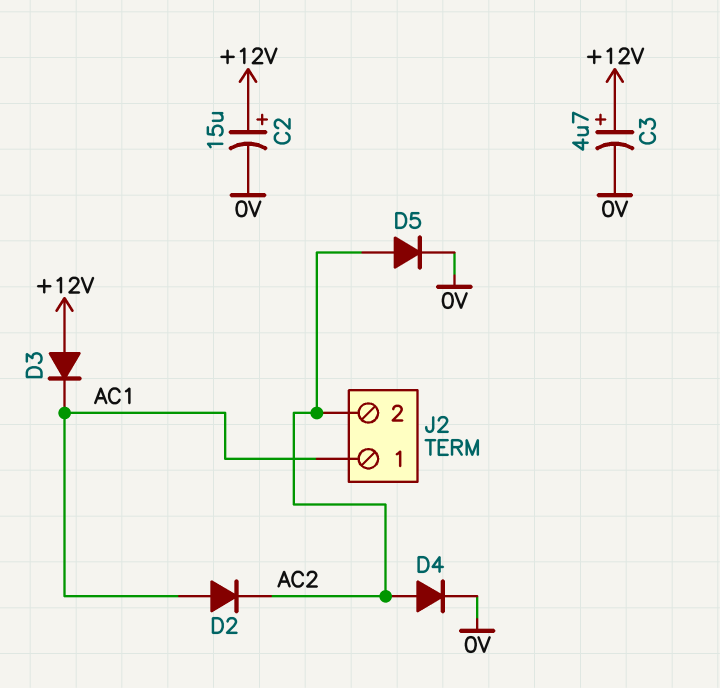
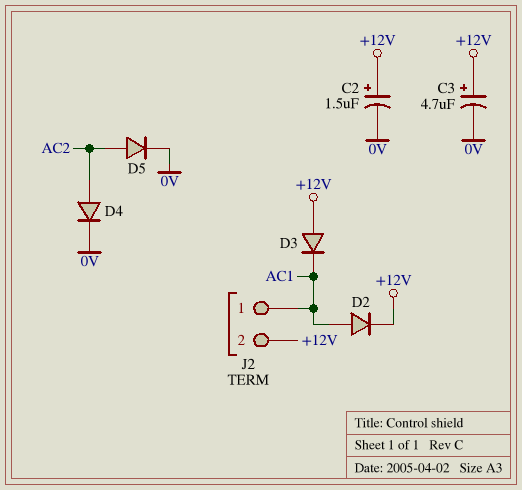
C2: 15uF (plus +12V, minus 0V) -> 1.5uF (plus +12V, minus 0V)
D2: diode (A AC1, K AC2) -> diode (A AC1, K +12V)
J2 pin 2: AC2 -> +12V

